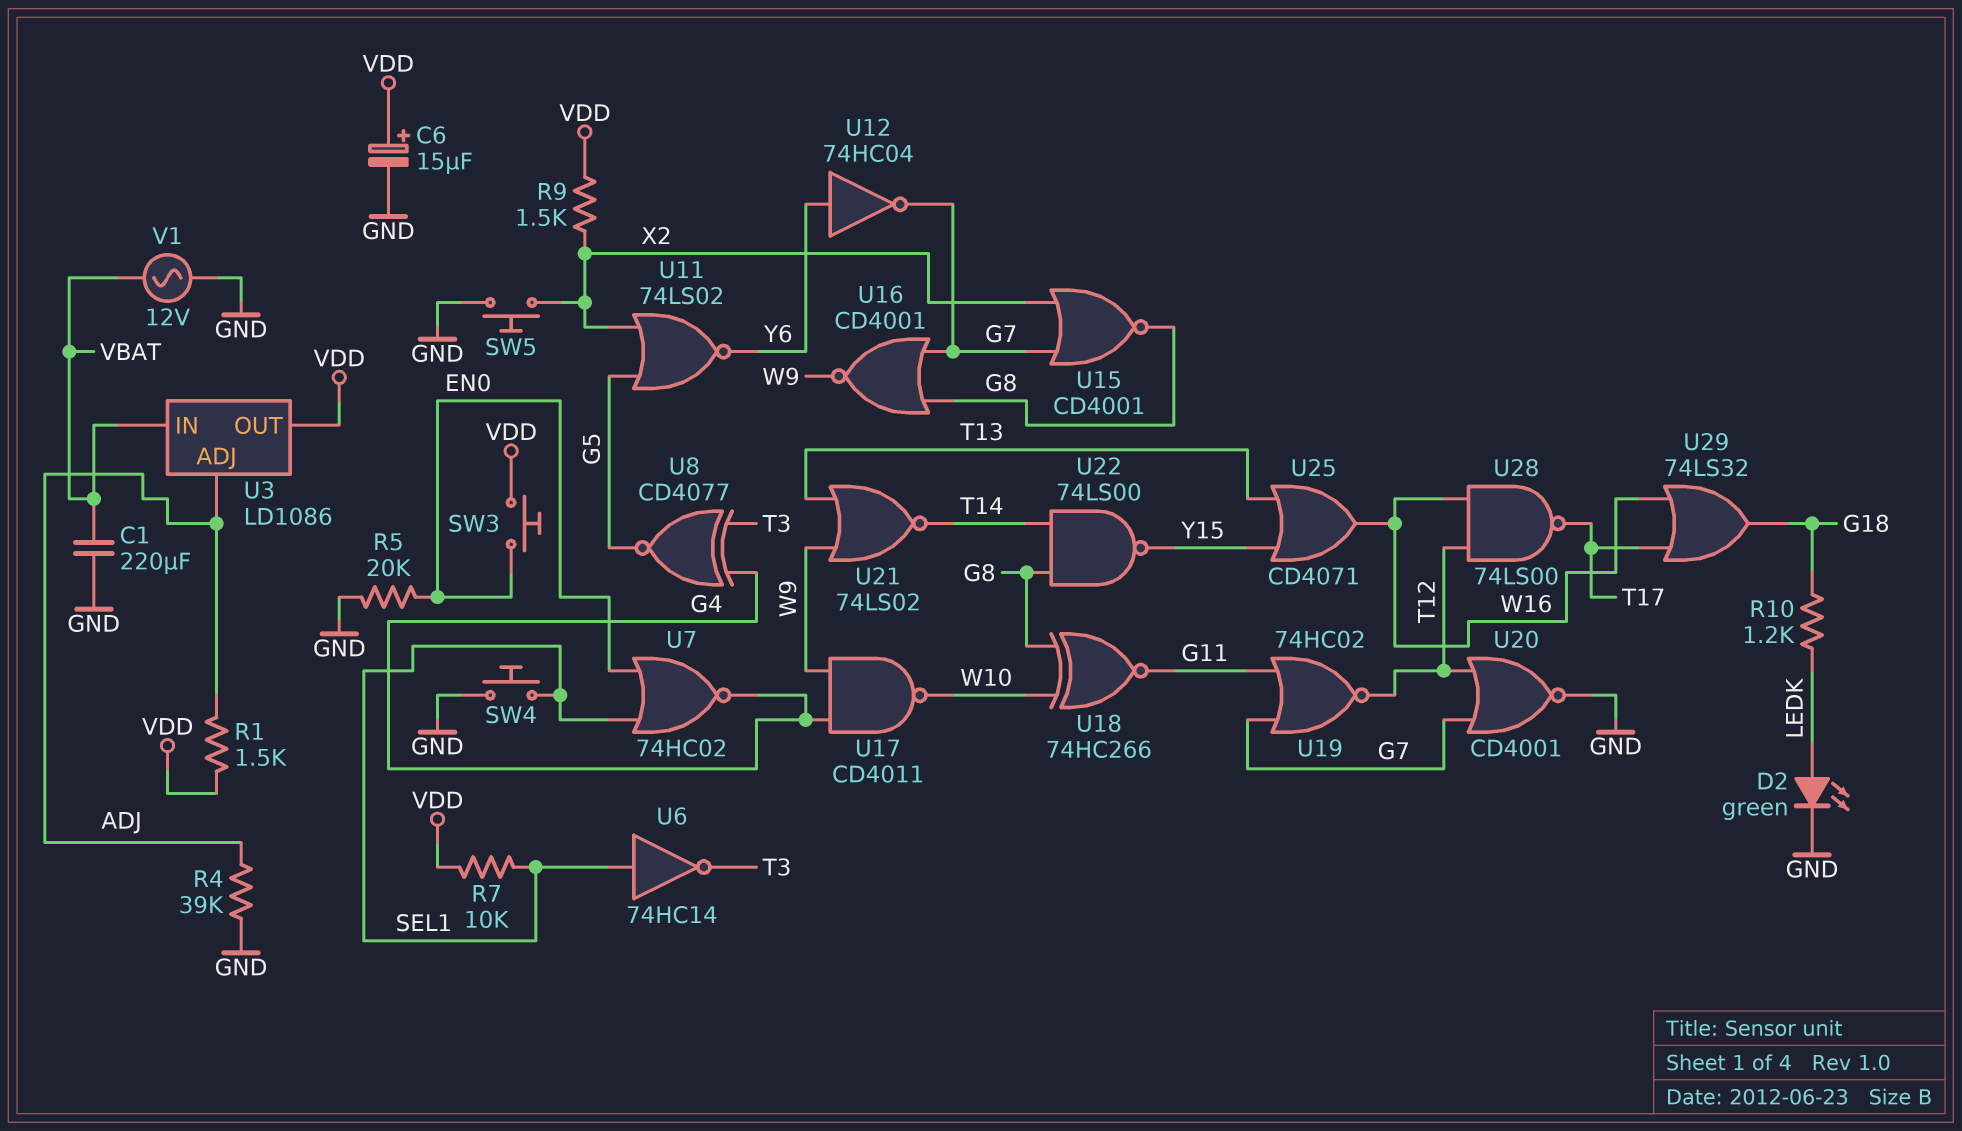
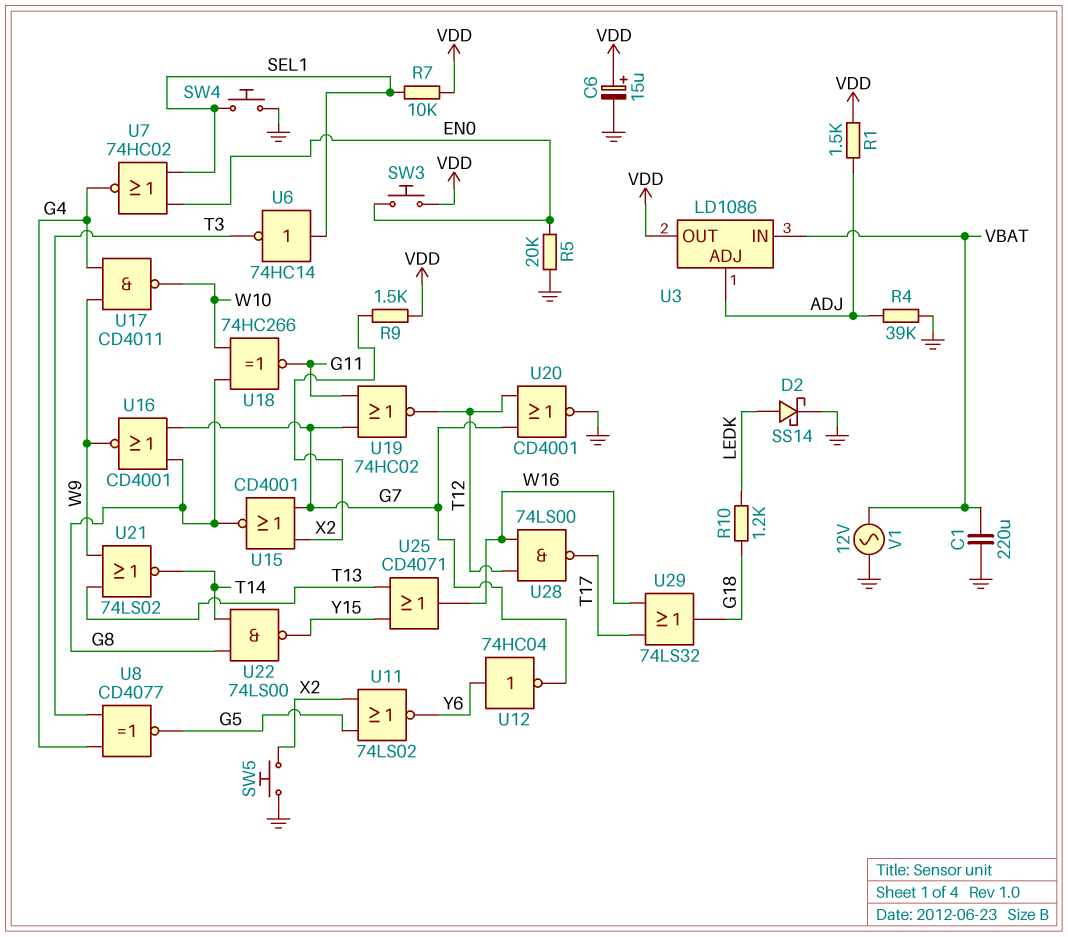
D2: LED green (A LEDK, K GND) -> schottky SS14 (A LEDK, K GND)

